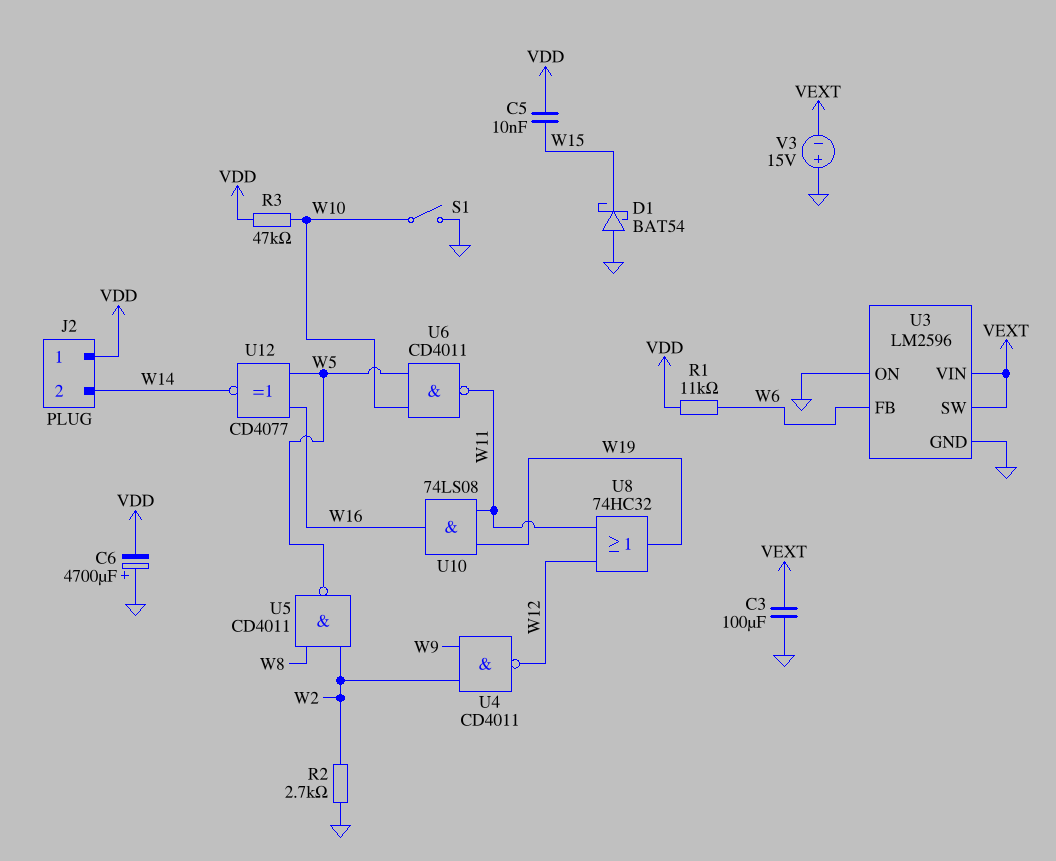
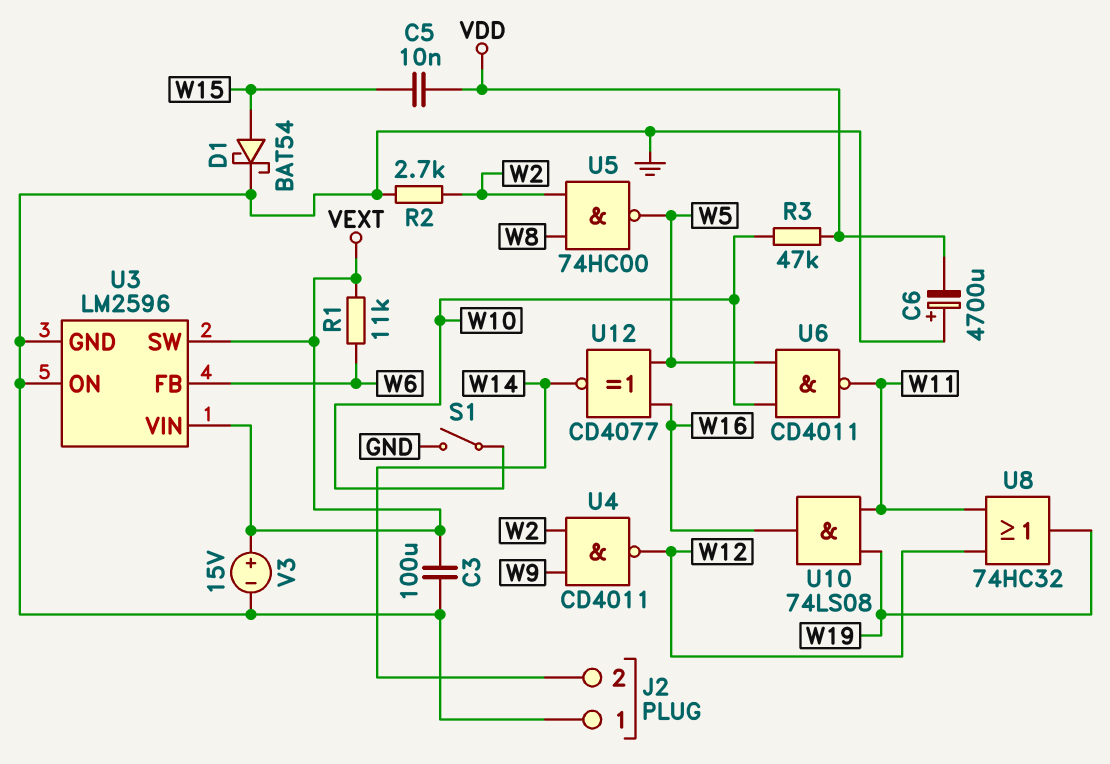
D1: schottky BAT54 (A GND, K W15) -> schottky BAT54 (A W15, K GND)
J2 pin 1: VDD -> GND
R1: 11k (VDD, W6) -> 11k (VEXT, W6)
U5: NAND CD4011 (in W2, in W8, out W5) -> NAND 74HC00 (in W2, in W8, out W5)
V3: 15V (plus GND, minus VEXT) -> 15V (plus VEXT, minus GND)

